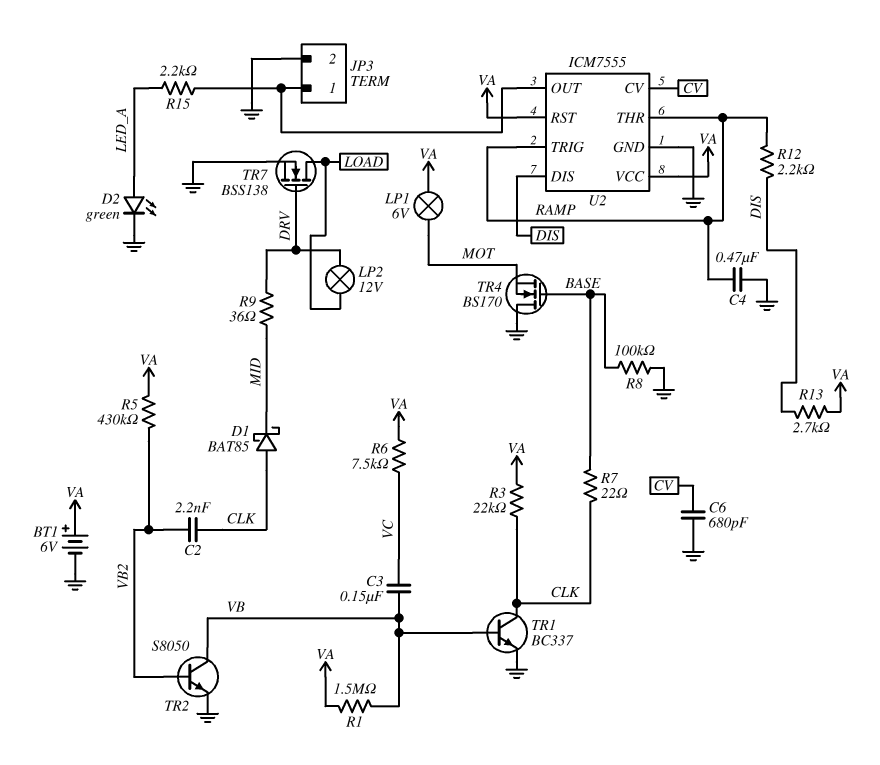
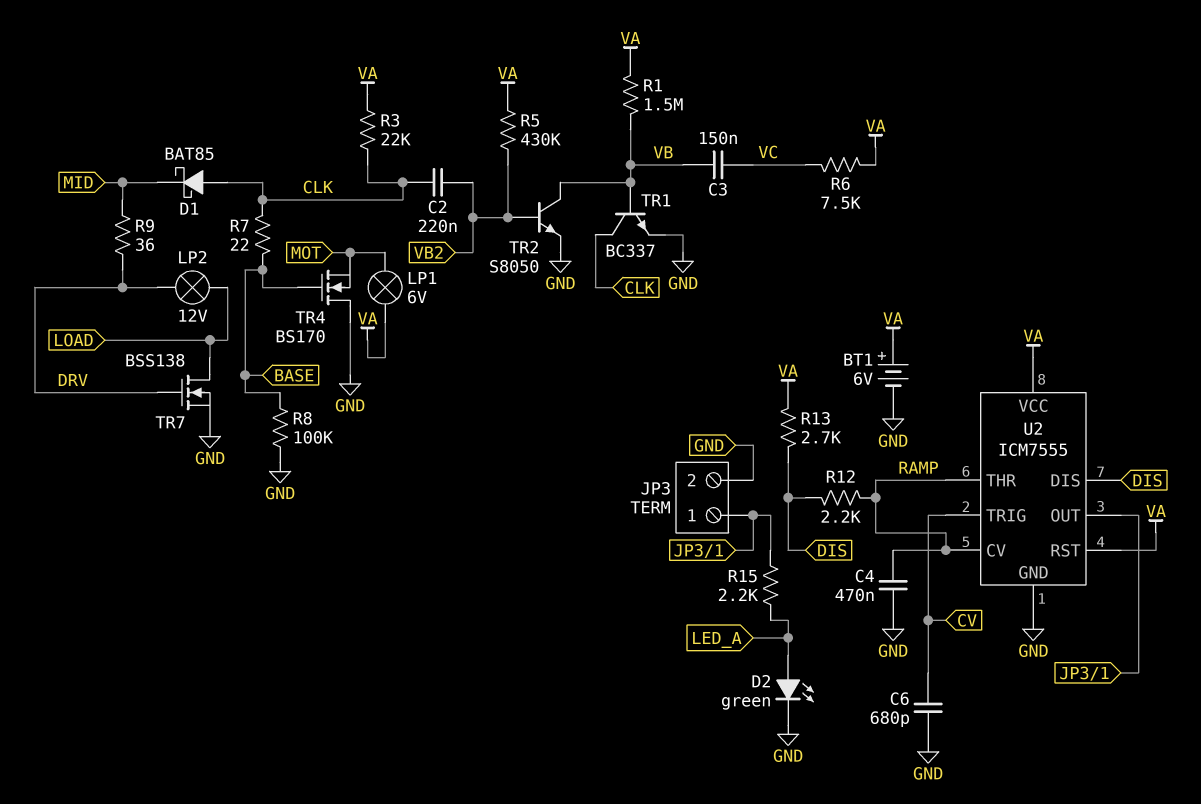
C2: 2.2nF (CLK, VB2) -> 220nF (CLK, VB2)
U2 pin CV: CV -> RAMP
U2 pin TRIG: RAMP -> CV

